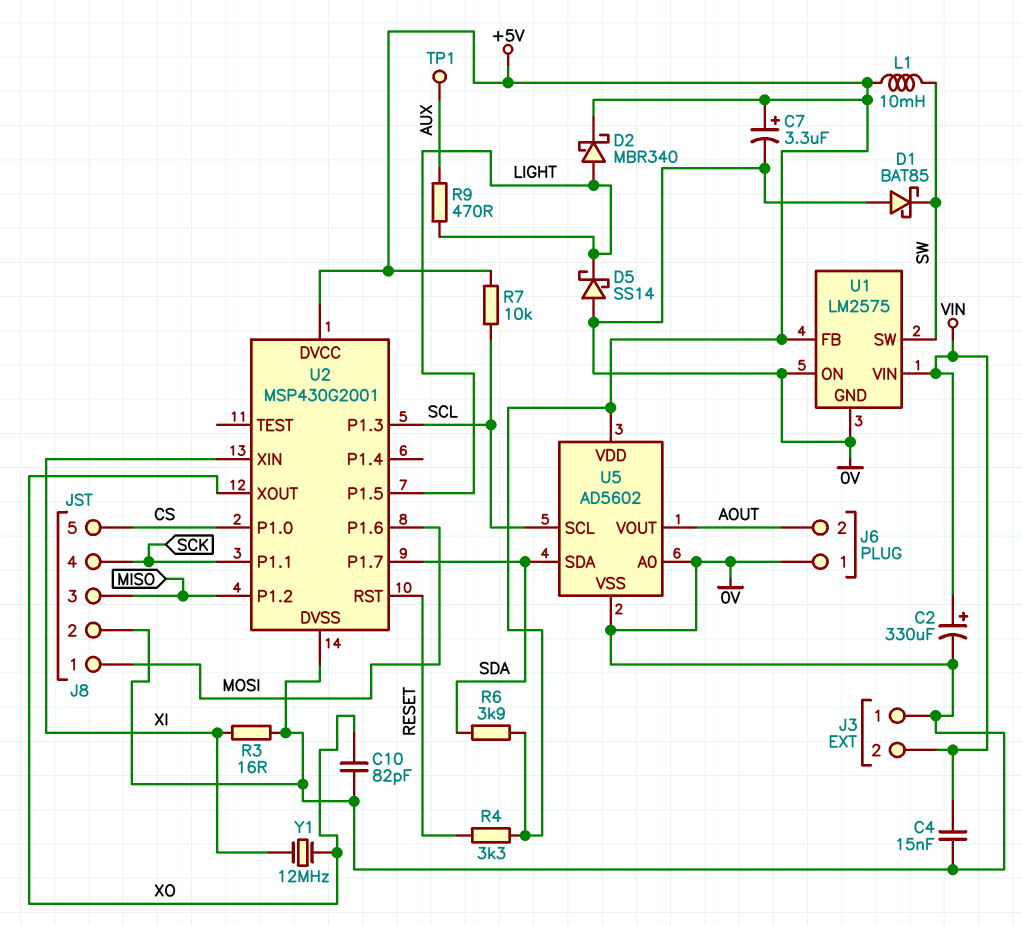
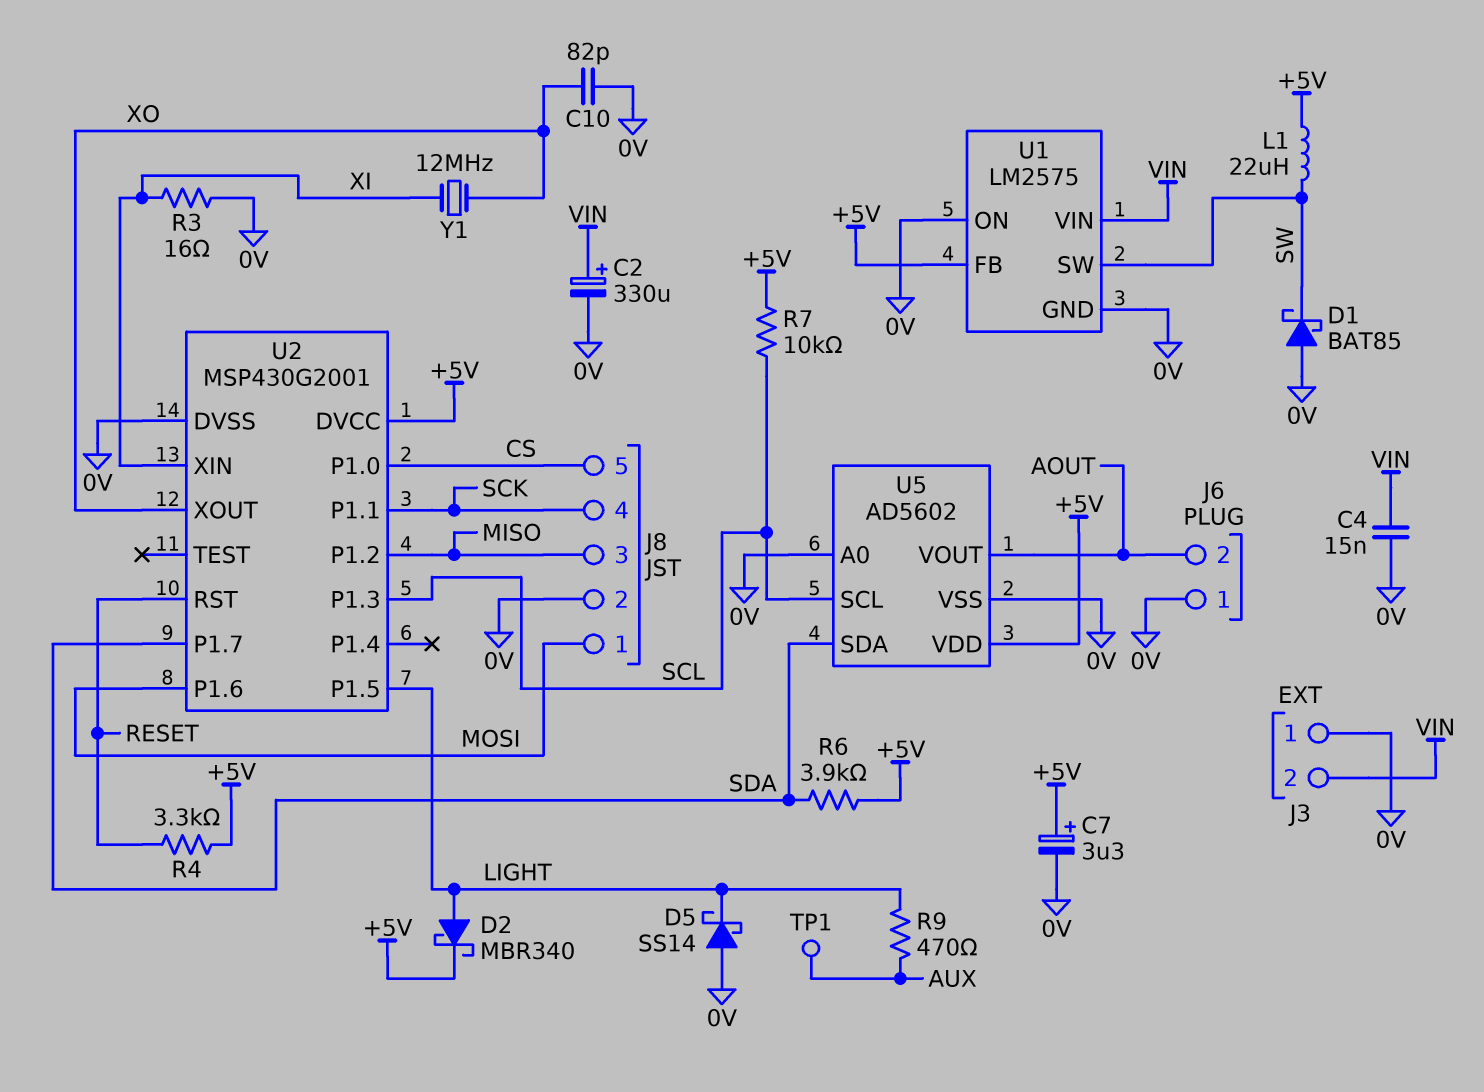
L1: 10mH (+5V, SW) -> 22uH (+5V, SW)

